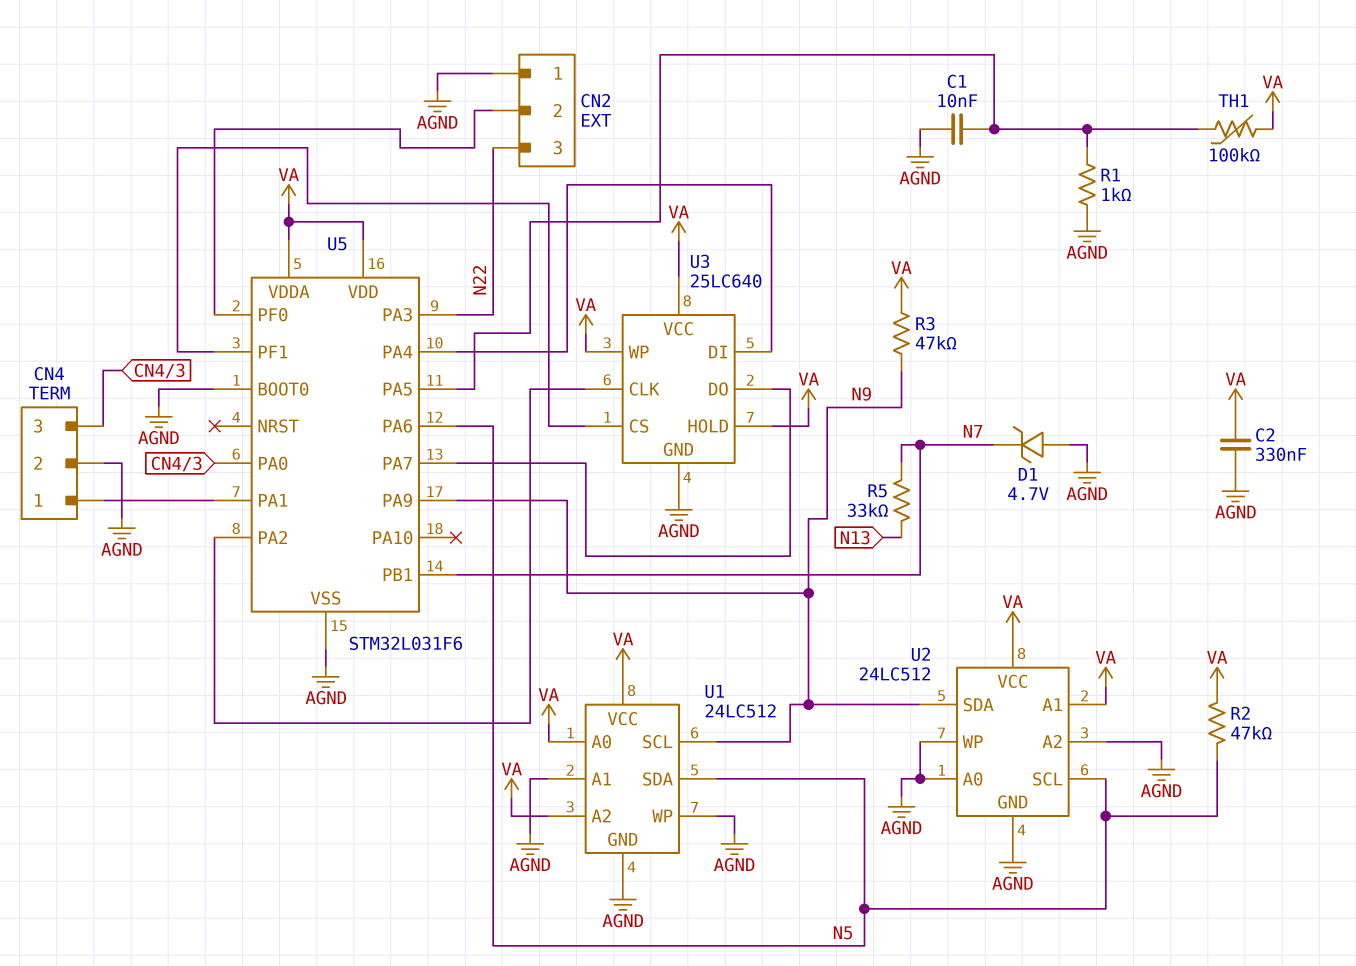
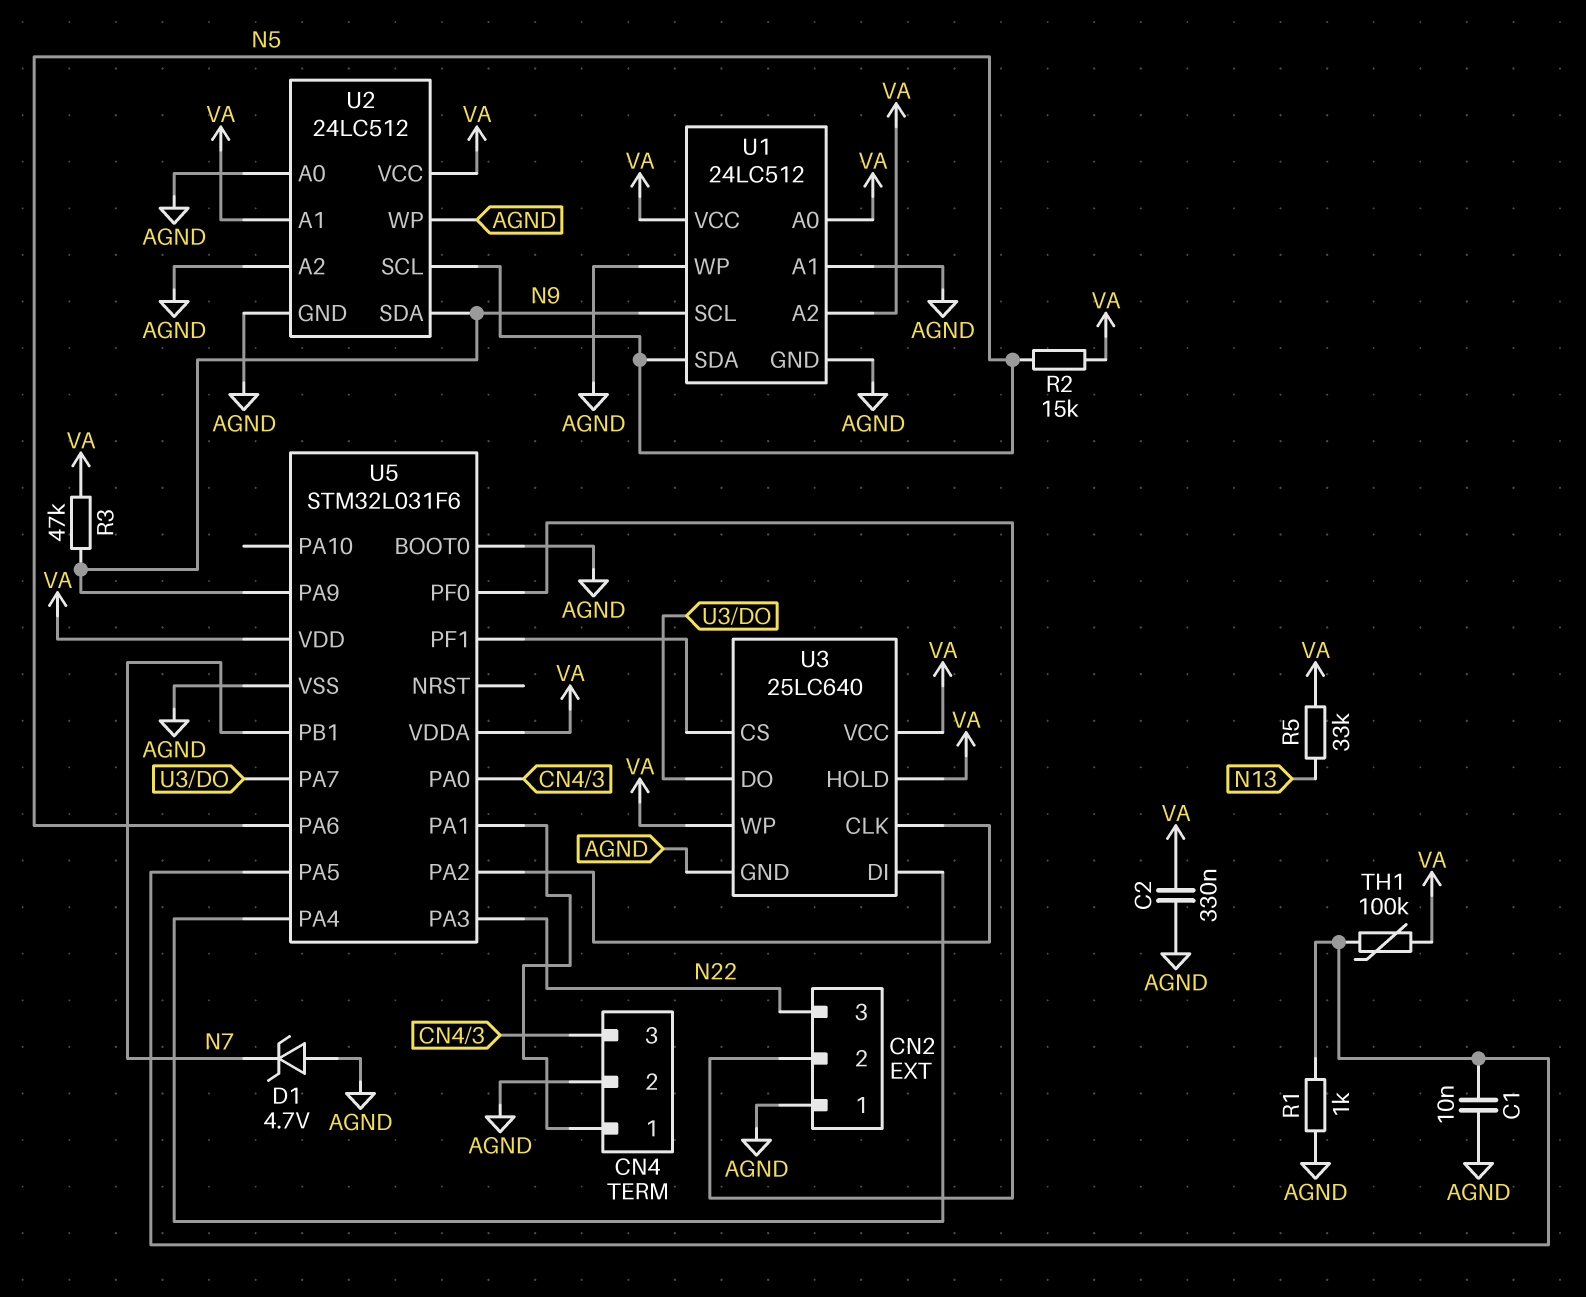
R2: 47k (N5, VA) -> 15k (N5, VA)
R5: 33k (N7, N13) -> 33k (N13, VA)

